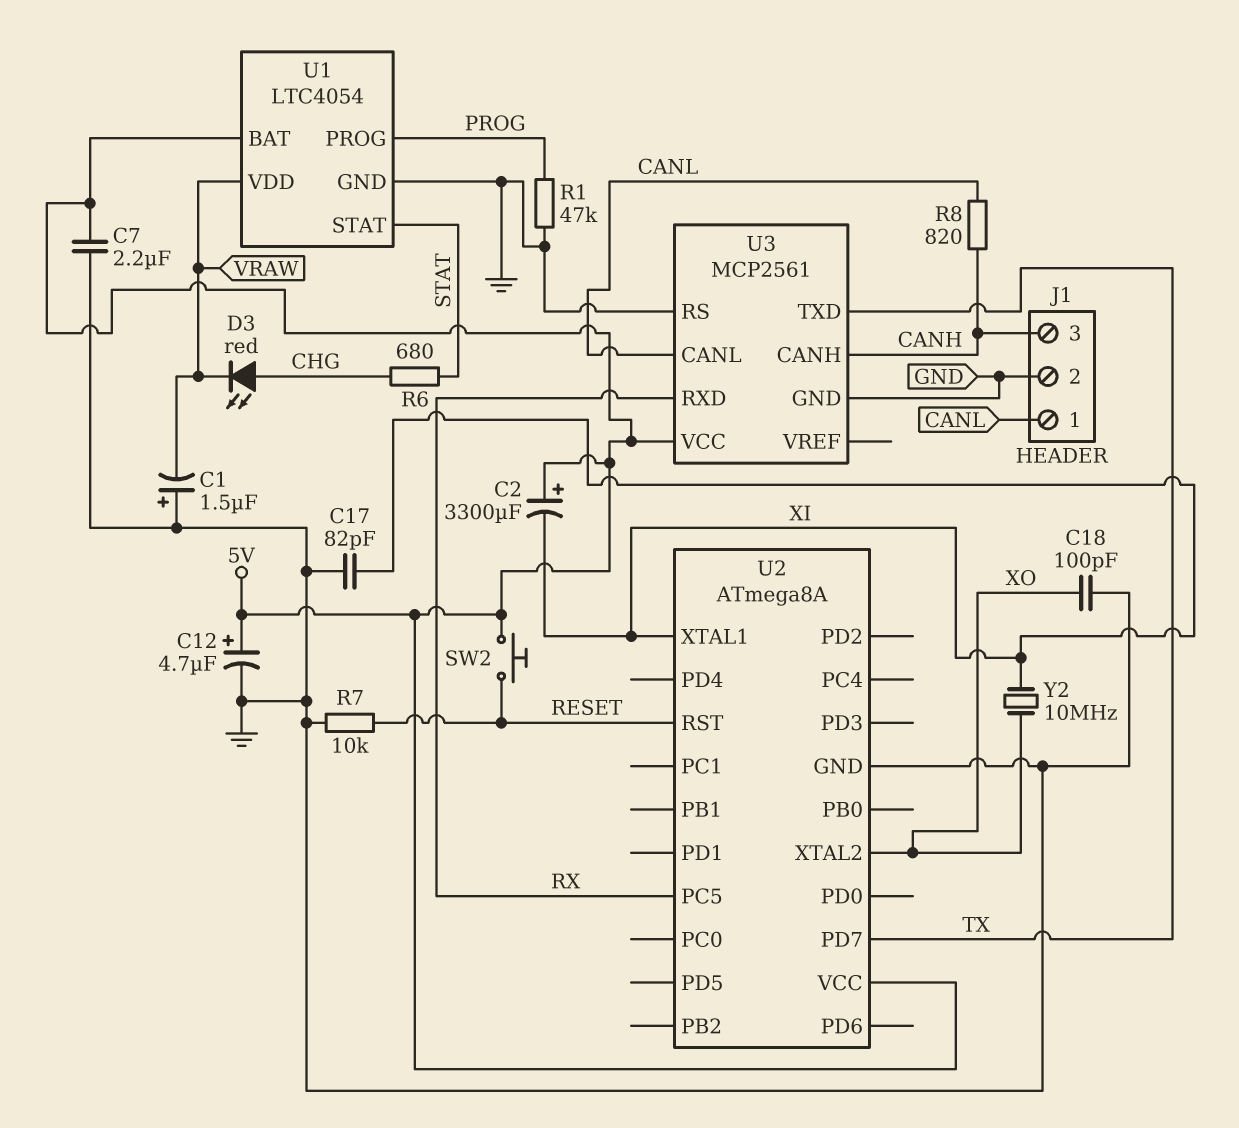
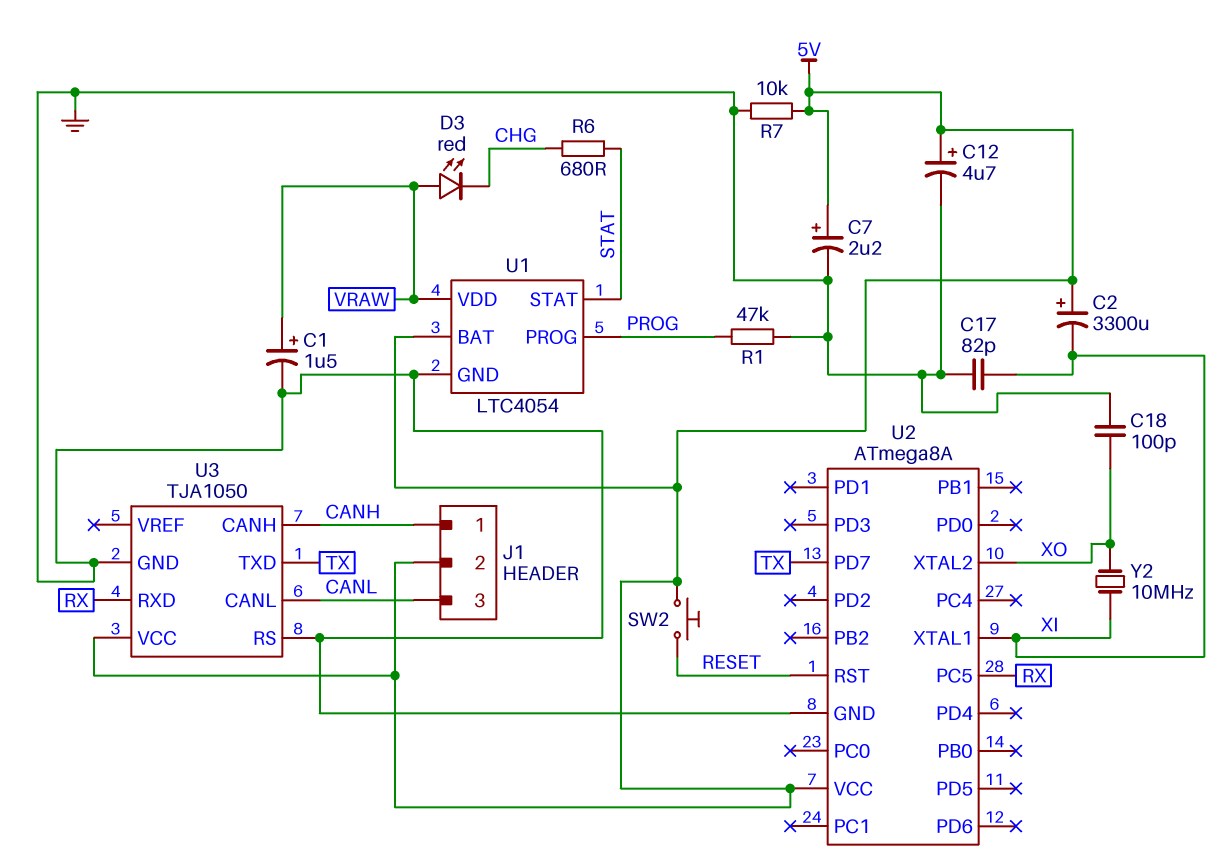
C1: 1.5uF (plus GND, minus VRAW) -> 1.5uF (plus VRAW, minus GND)
C7: 2.2uF (5V, GND) -> 2.2uF (plus 5V, minus GND)
D3: LED red (A CHG, K VRAW) -> LED red (A VRAW, K CHG)
J1 pin 1: CANL -> CANH
J1 pin 2: GND -> 5V
J1 pin 3: CANH -> CANL
R7: 10k (GND, RESET) -> 10k (5V, GND)
R8: 820 (CANH, CANL) -> none
U3: MCP2561 -> TJA1050

